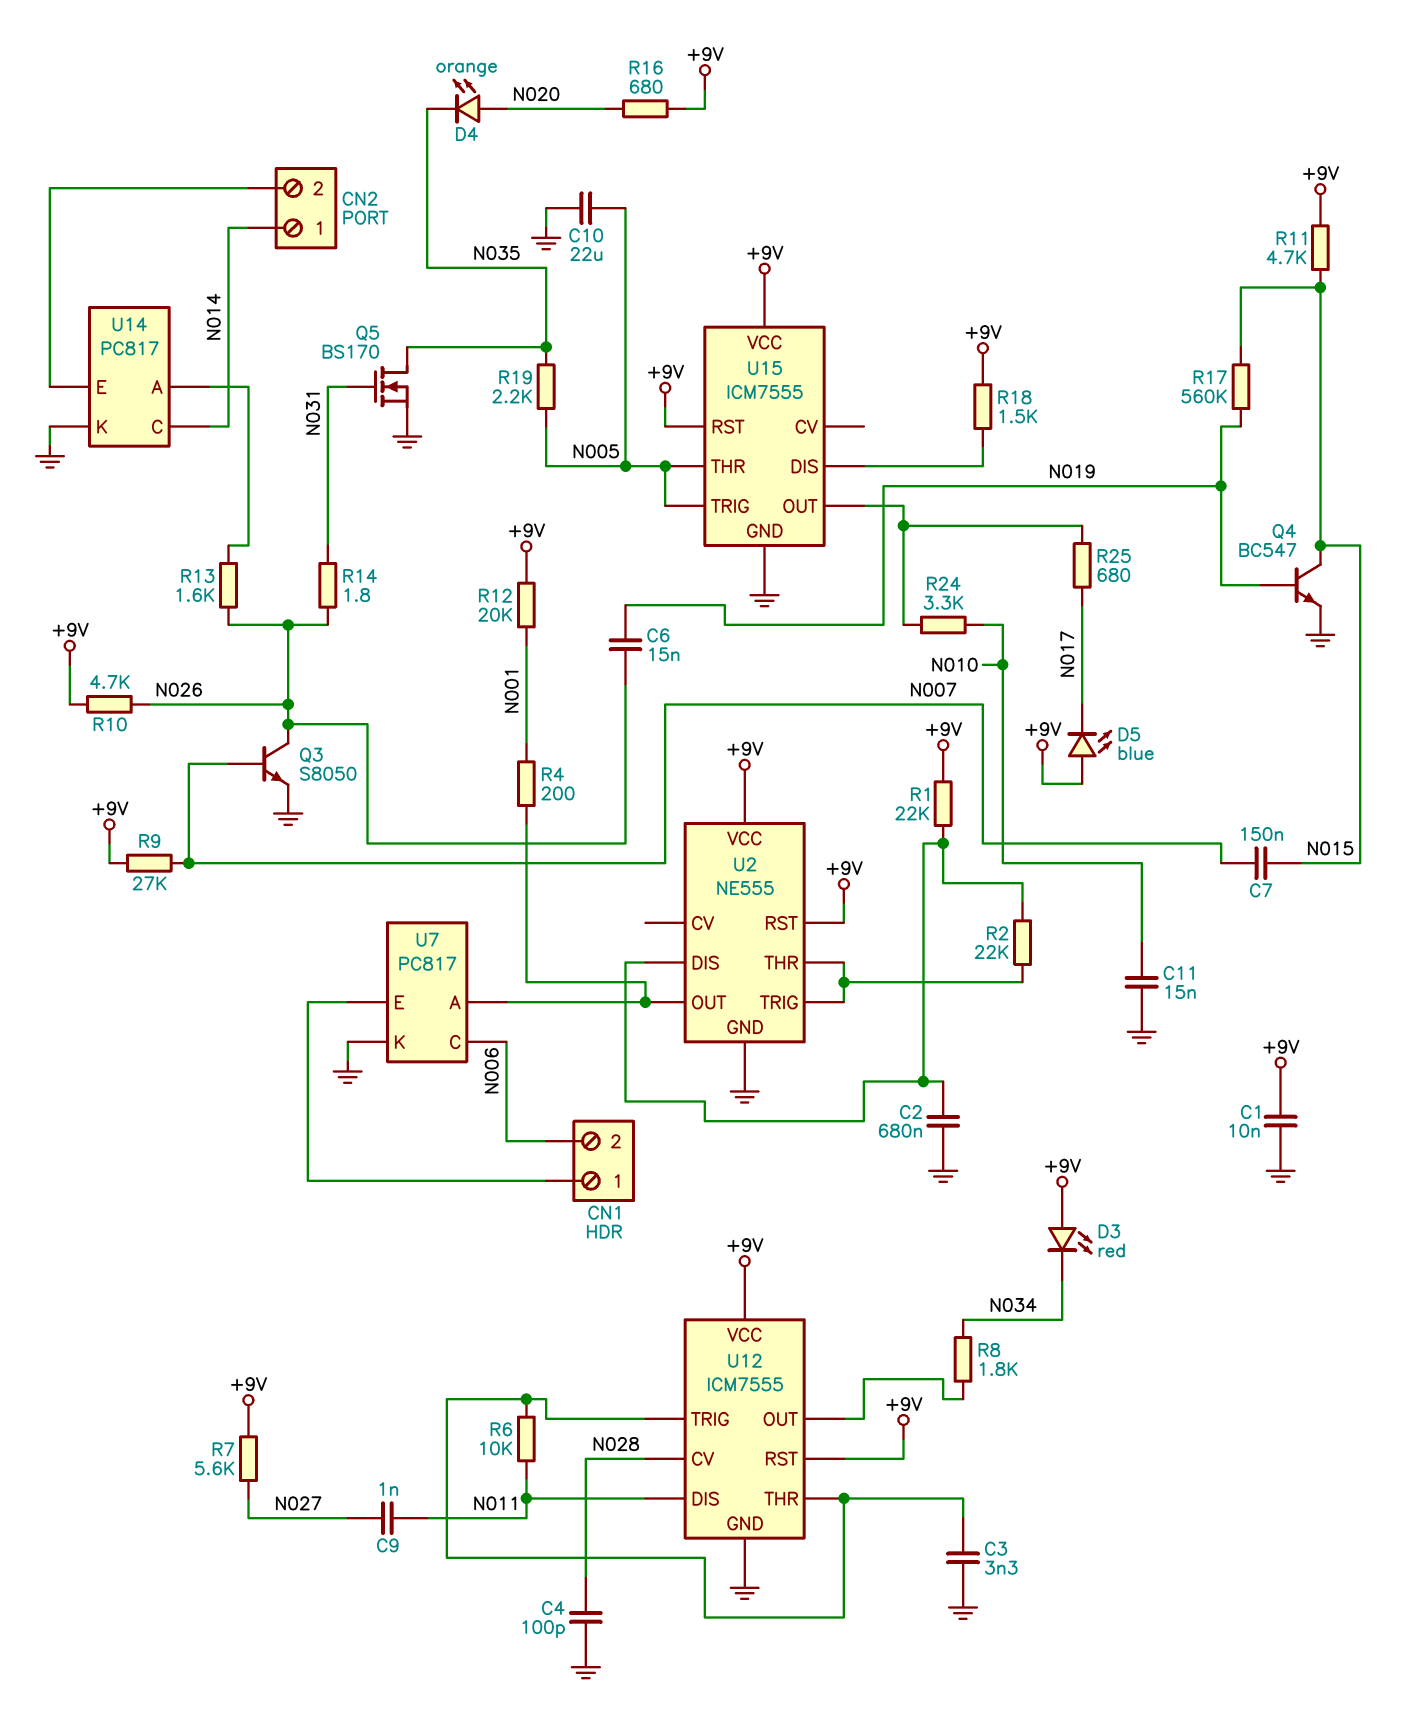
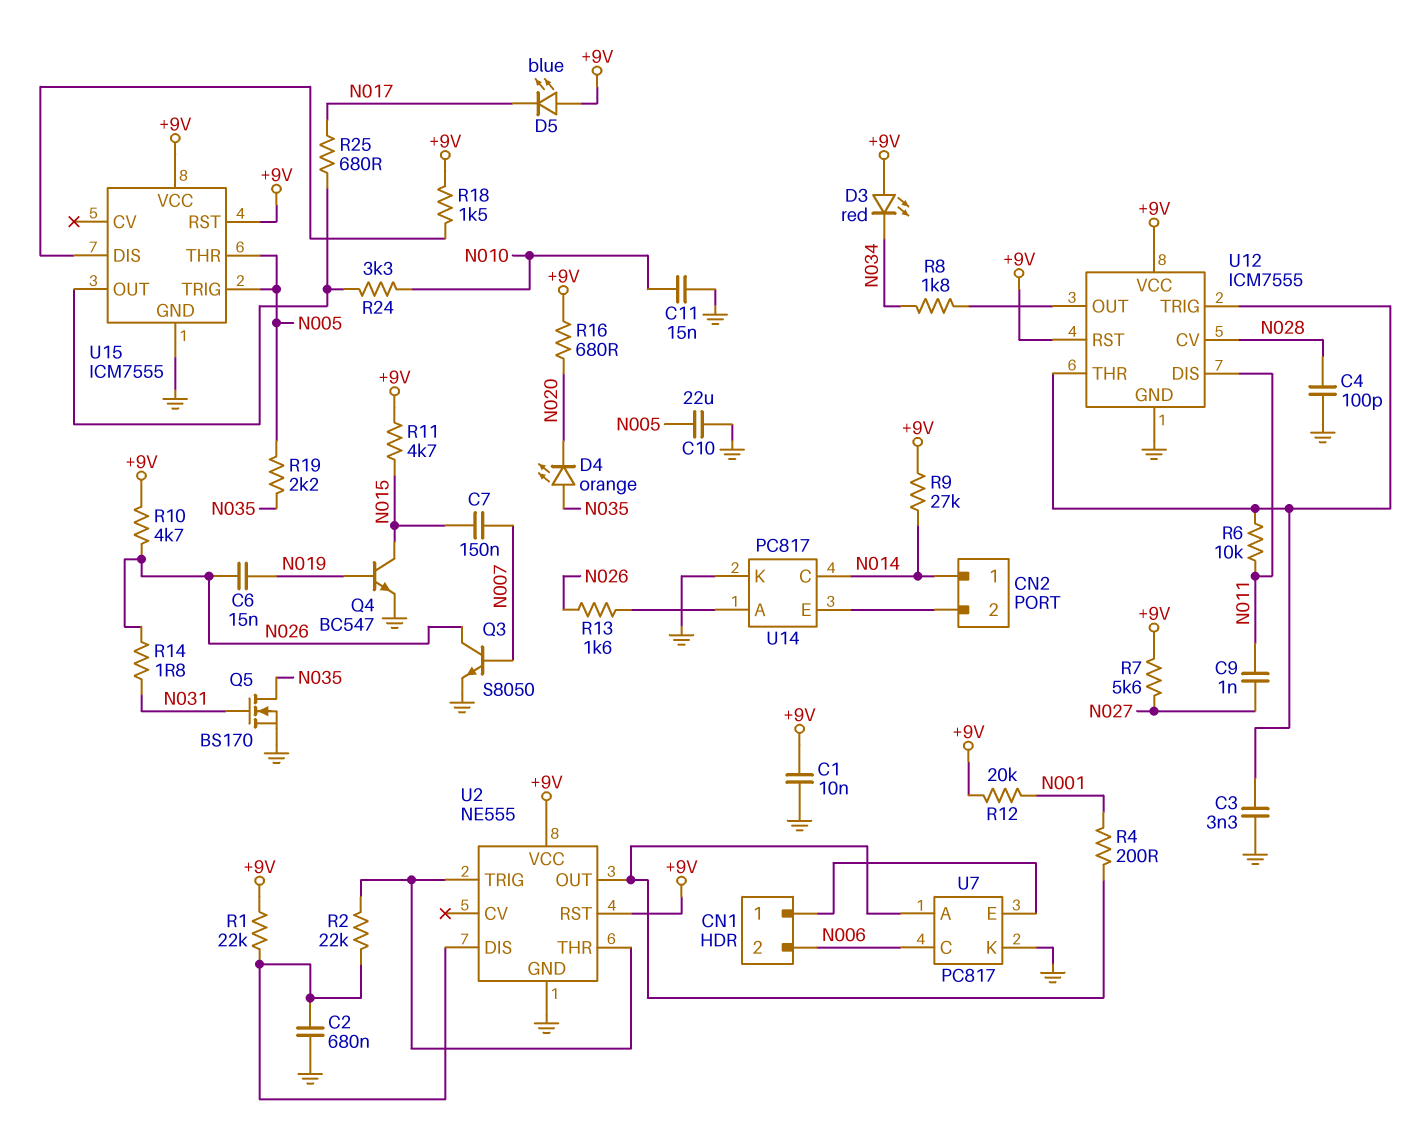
D4: LED orange (A N020, K N035) -> LED orange (A N035, K N020)
R9: 27k (+9V, N007) -> 27k (+9V, N014)
R17: 560k (N015, N019) -> none

